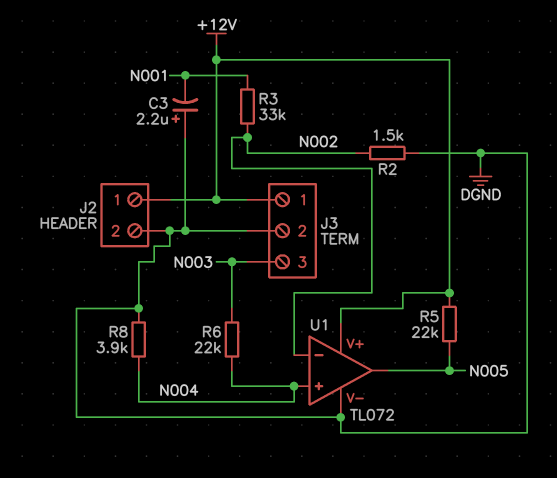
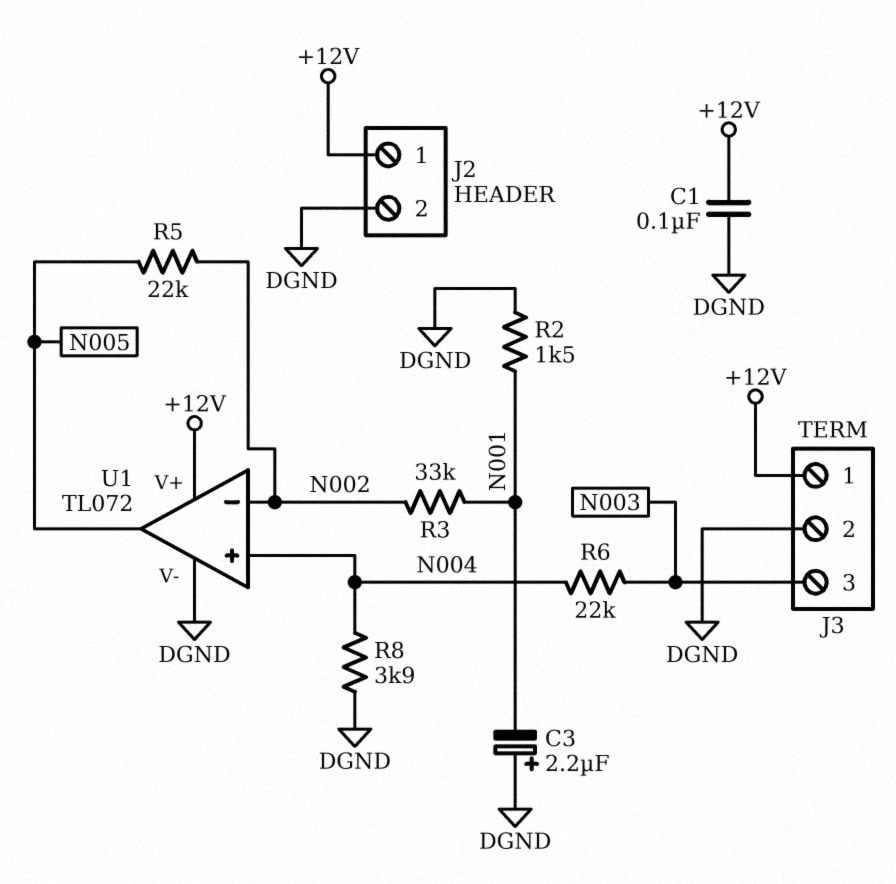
C1: none -> 100nF (+12V, DGND)
R2: 1.5k (DGND, N002) -> 1.5k (DGND, N001)
R5: 22k (+12V, N005) -> 22k (N002, N005)

